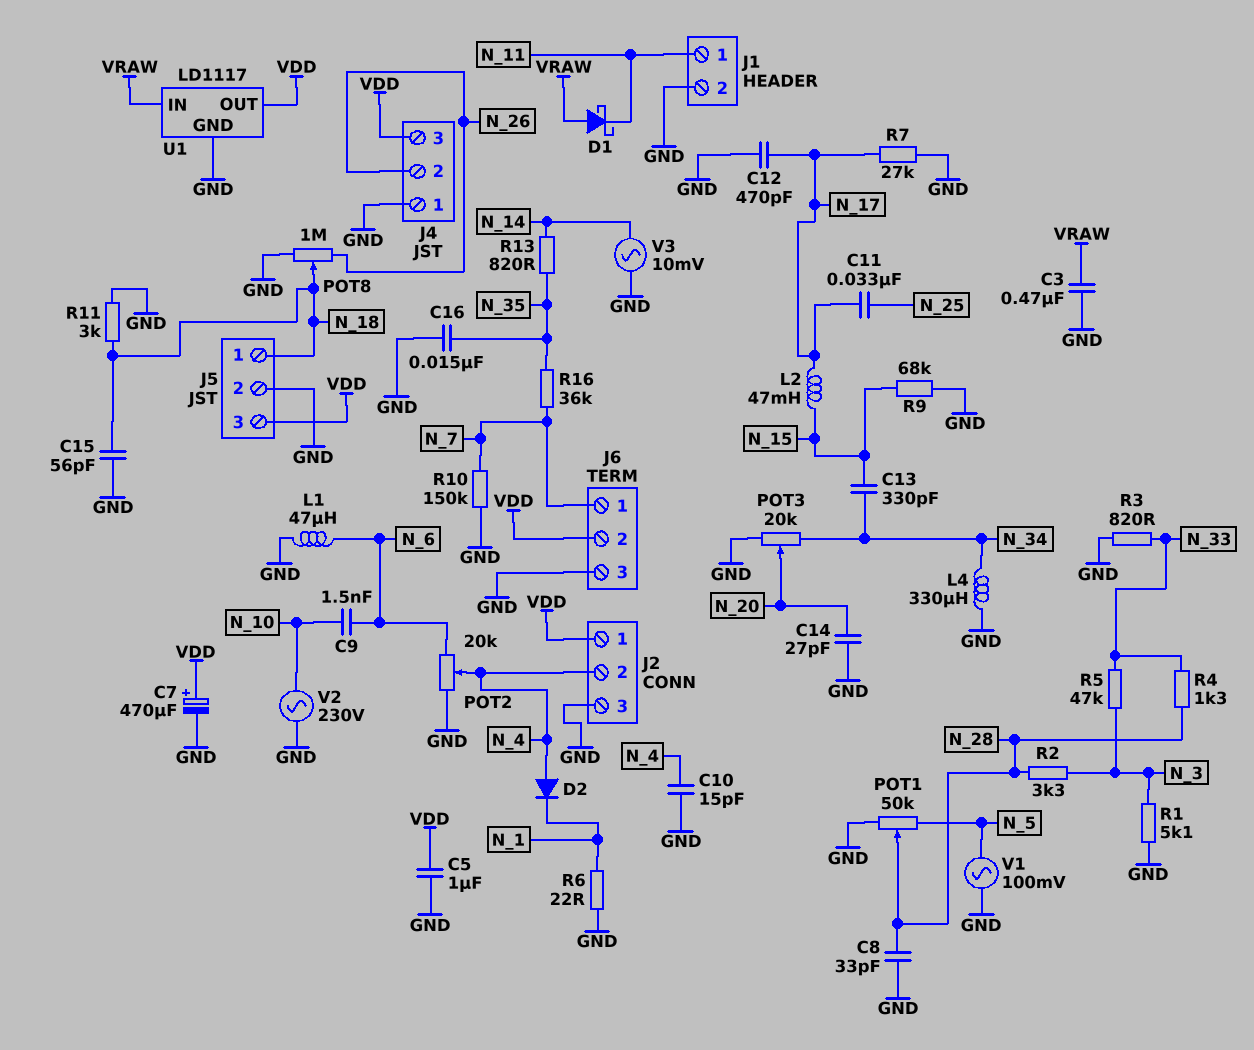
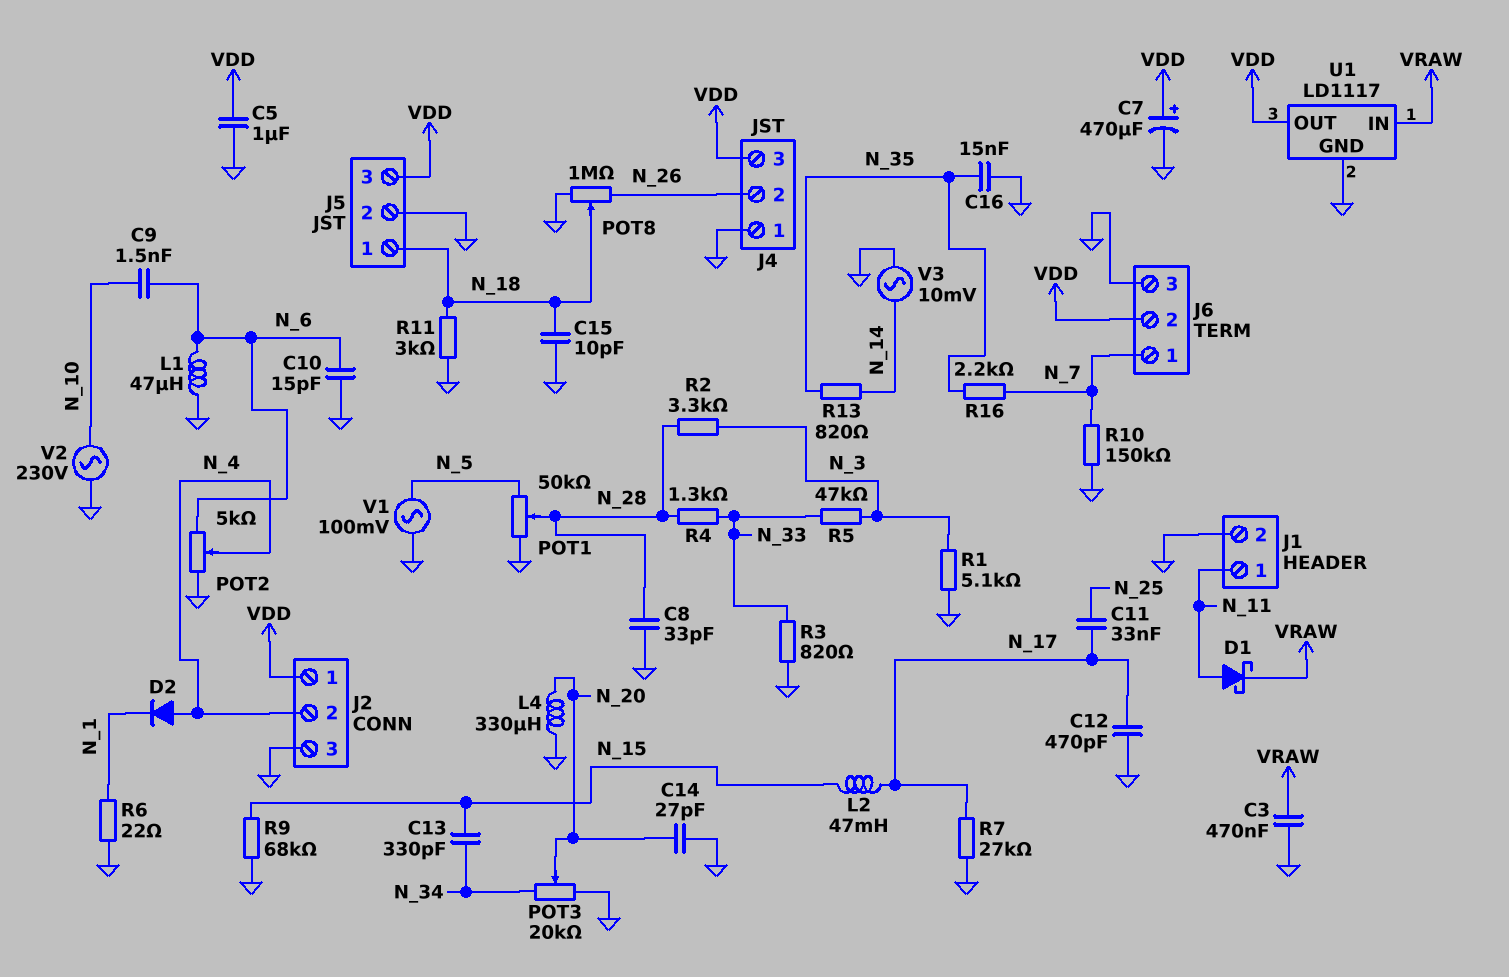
C10: 15pF (GND, N_4) -> 15pF (GND, N_6)
C15: 56pF (GND, N_18) -> 10pF (GND, N_18)
D1: schottky (A VRAW, K N_11) -> schottky (A N_11, K VRAW)
L4: 330uH (GND, N_34) -> 330uH (GND, N_20)
POT2: 20k (GND, N_6, wiper N_4) -> 5k (GND, N_6, wiper N_4)
R16: 36k (N_7, N_35) -> 2.2k (N_7, N_35)

